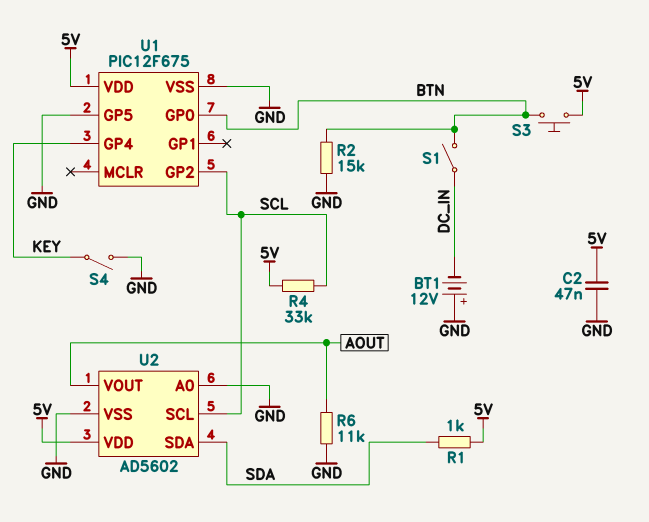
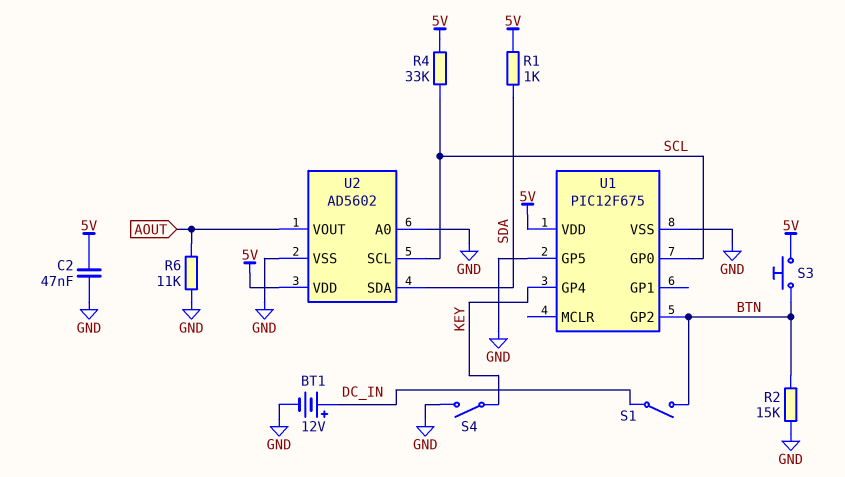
BT1: 12V (plus GND, minus DC_IN) -> 12V (plus DC_IN, minus GND)
U1 pin GP0: BTN -> SCL
U1 pin GP2: SCL -> BTN

